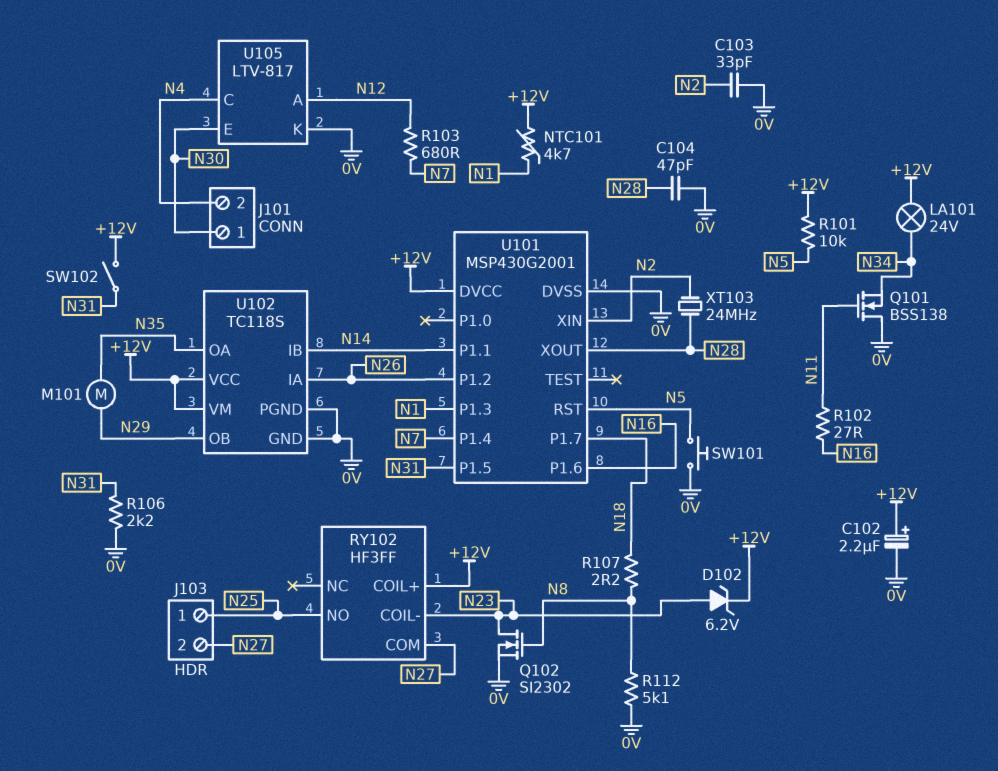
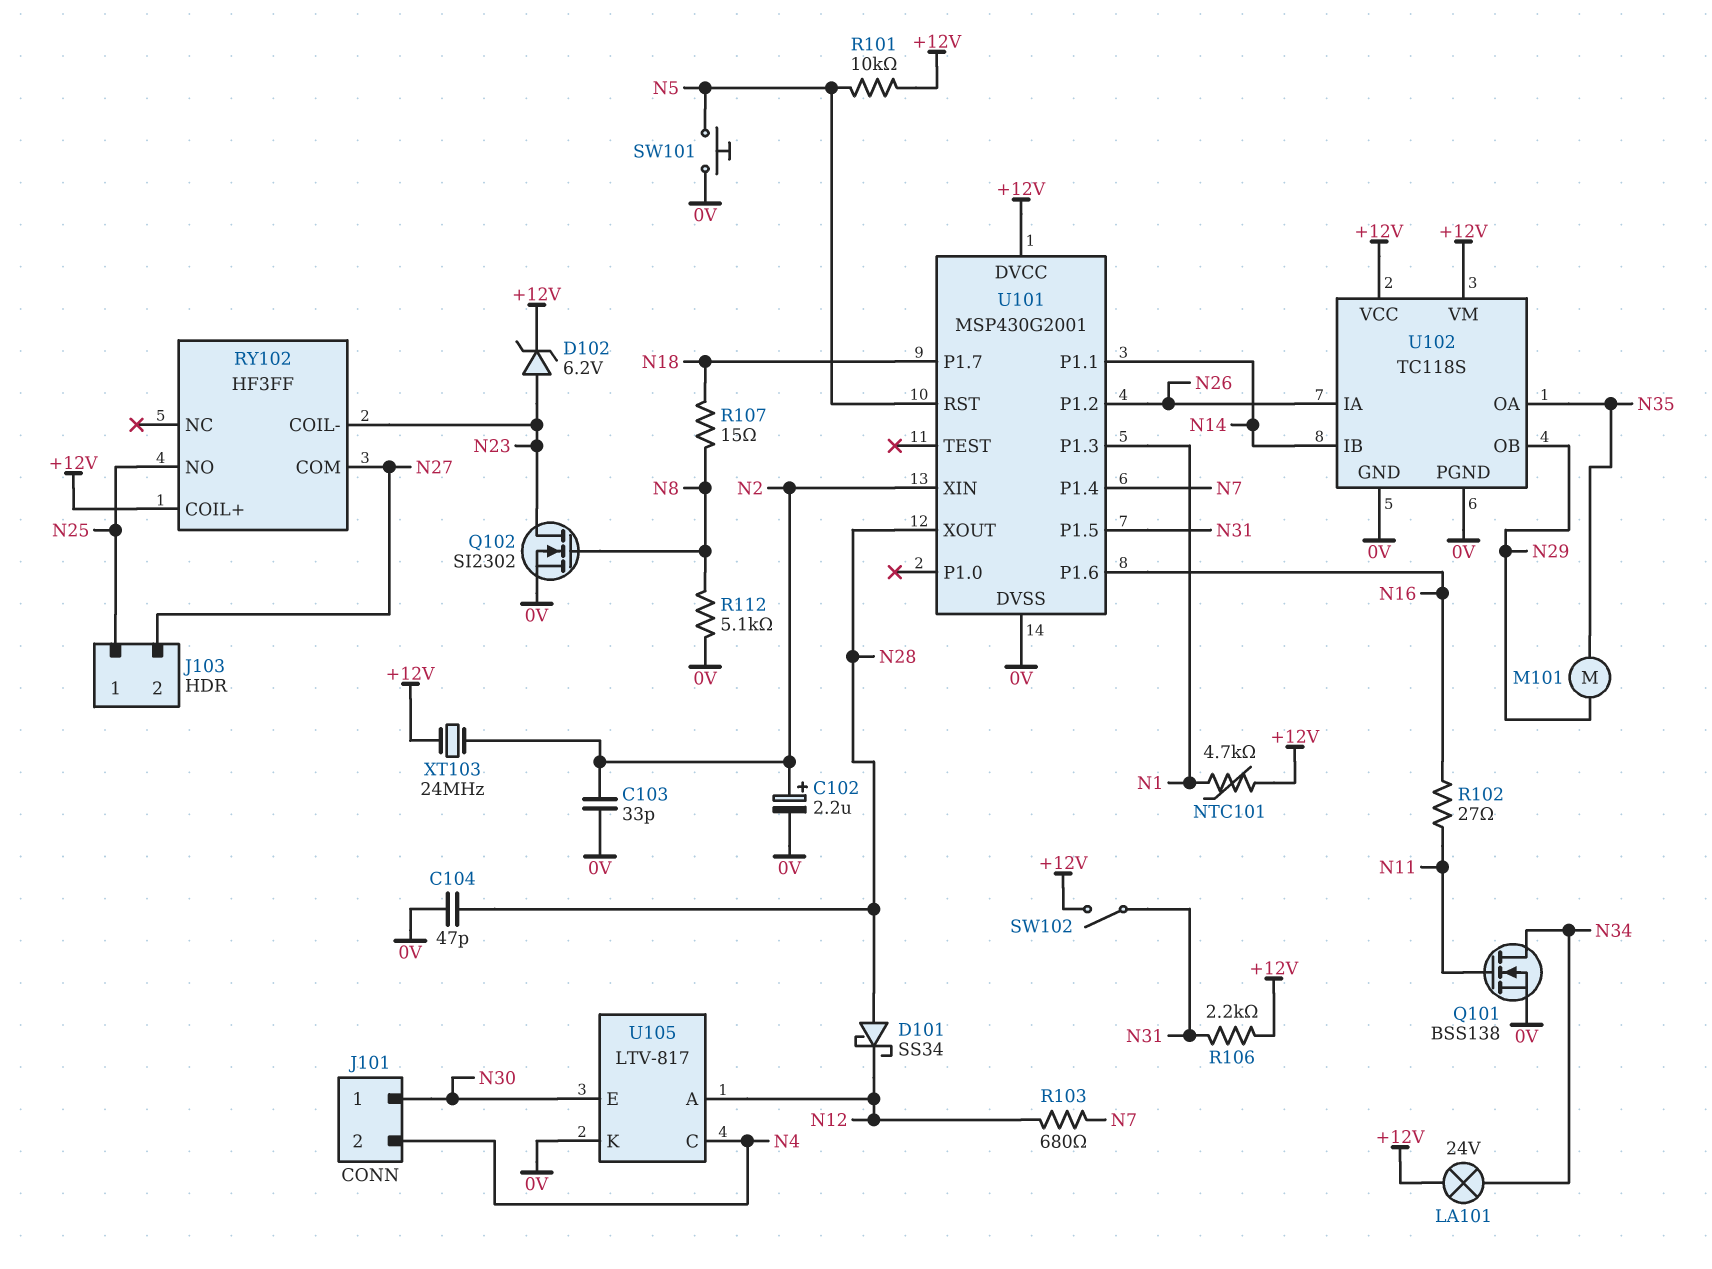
C102: 2.2uF (plus +12V, minus 0V) -> 2.2uF (plus N2, minus 0V)
D101: none -> schottky SS34 (A N28, K N12)
Q101: NMOS BSS138 (G N11, D 0V, S N34) -> NMOS BSS138 (G N11, D N34, S 0V)
R106: 2.2k (0V, N31) -> 2.2k (+12V, N31)
R107: 2.2 (N8, N18) -> 15 (N8, N18)
XT103: 24MHz (N2, N28) -> 24MHz (+12V, N2)

